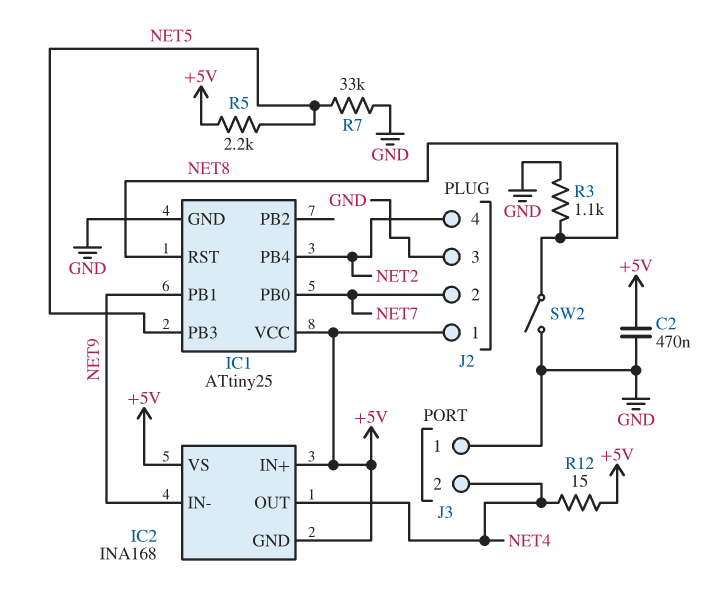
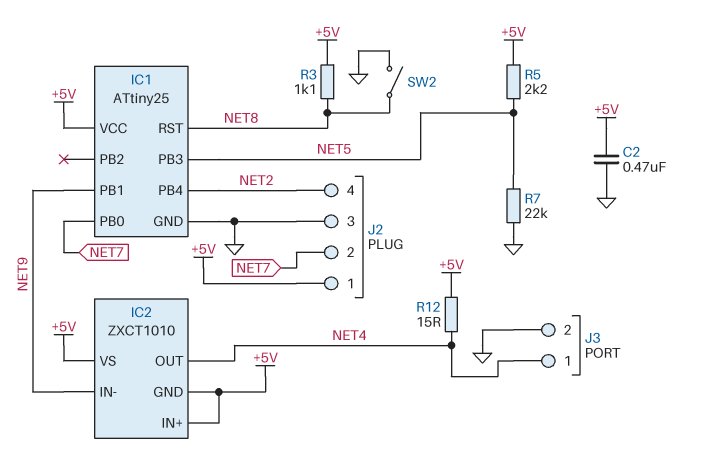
IC2: INA168 -> ZXCT1010
J3 pin 1: GND -> NET4
J3 pin 2: NET4 -> GND
R3: 1.1k (GND, NET8) -> 1.1k (+5V, NET8)
R7: 33k (GND, NET5) -> 22k (GND, NET5)

